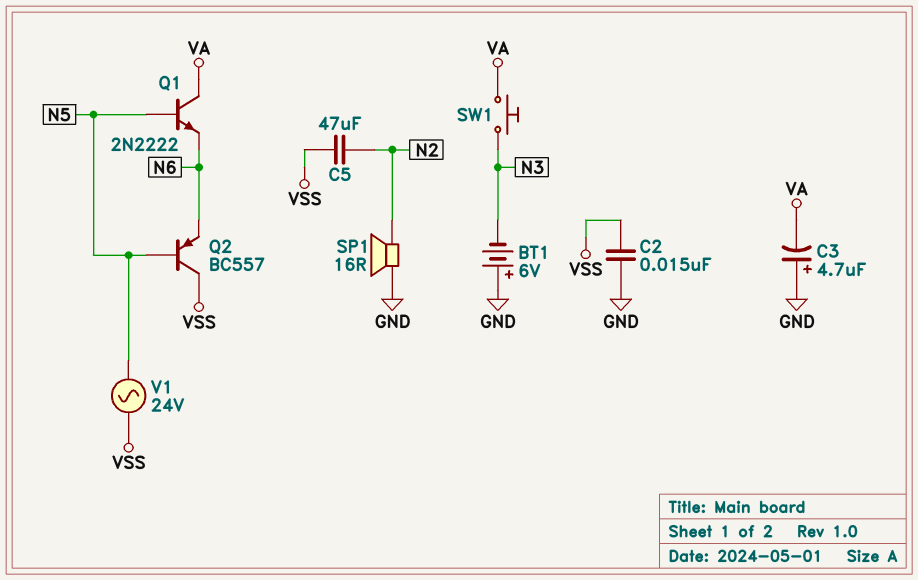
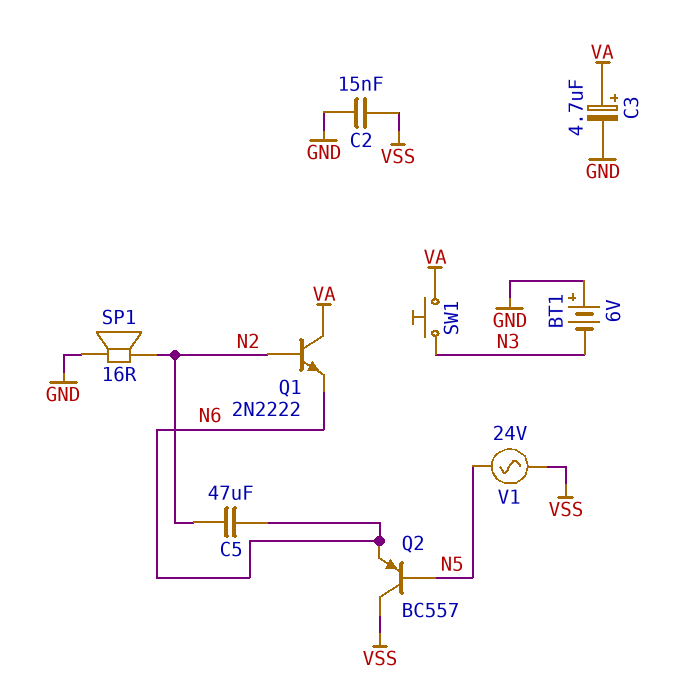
C3: 4.7uF (plus GND, minus VA) -> 4.7uF (plus VA, minus GND)
C5: 47uF (N2, VSS) -> 47uF (N2, N6)
Q1: NPN 2N2222 (B N5, C VA, E N6) -> NPN 2N2222 (B N2, C VA, E N6)

